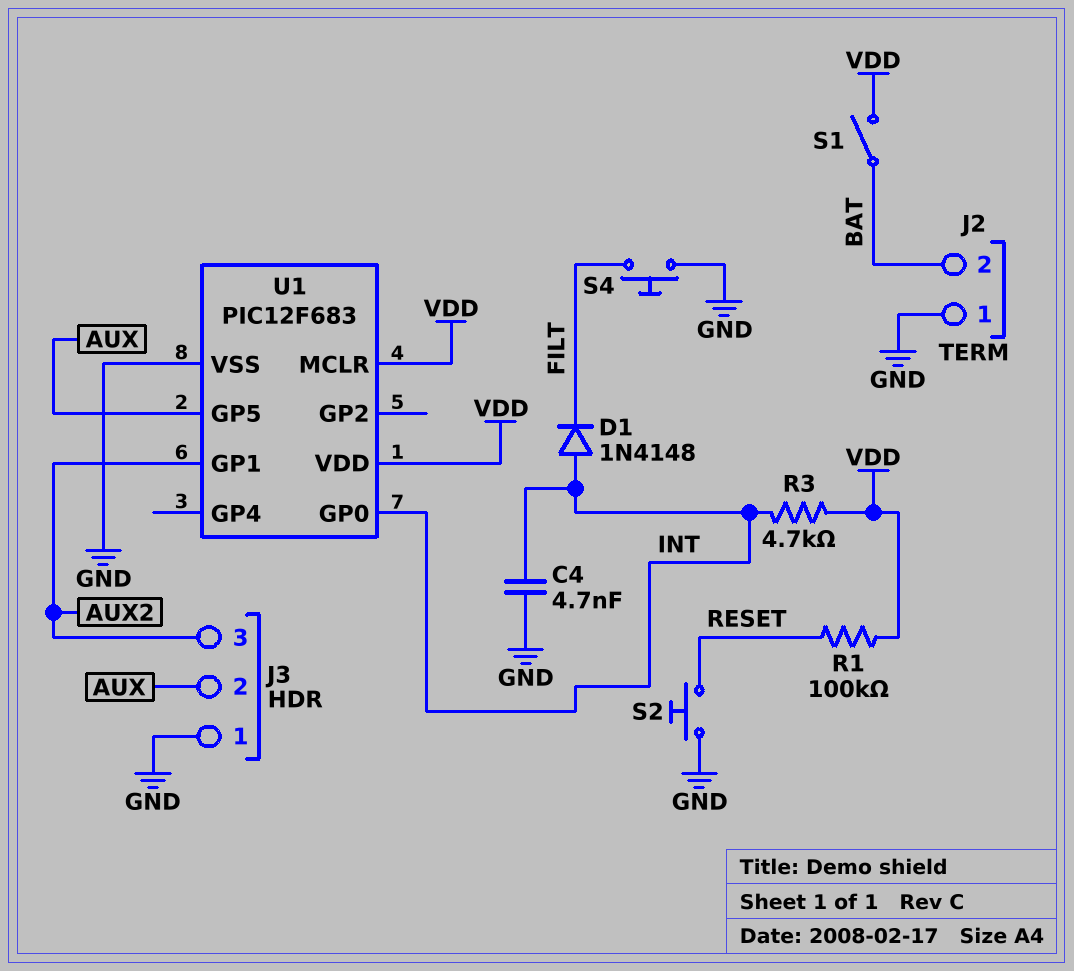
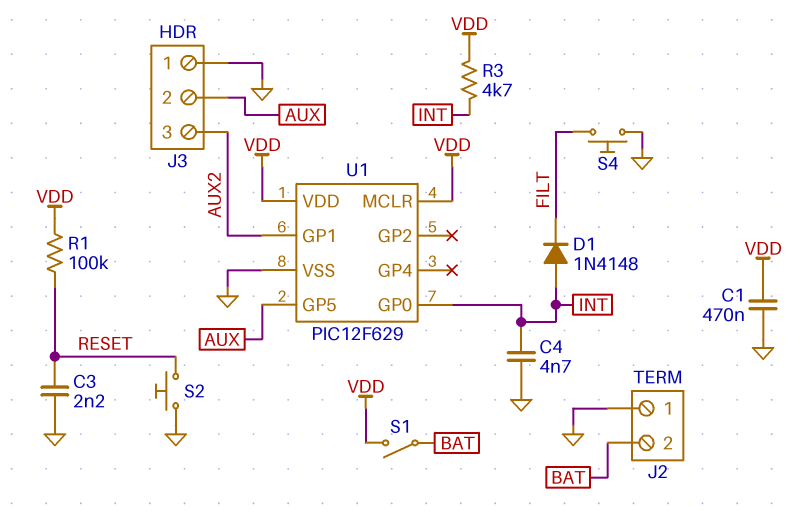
C1: none -> 470nF (GND, VDD)
C3: none -> 2.2nF (GND, RESET)
U1: PIC12F683 -> PIC12F629

